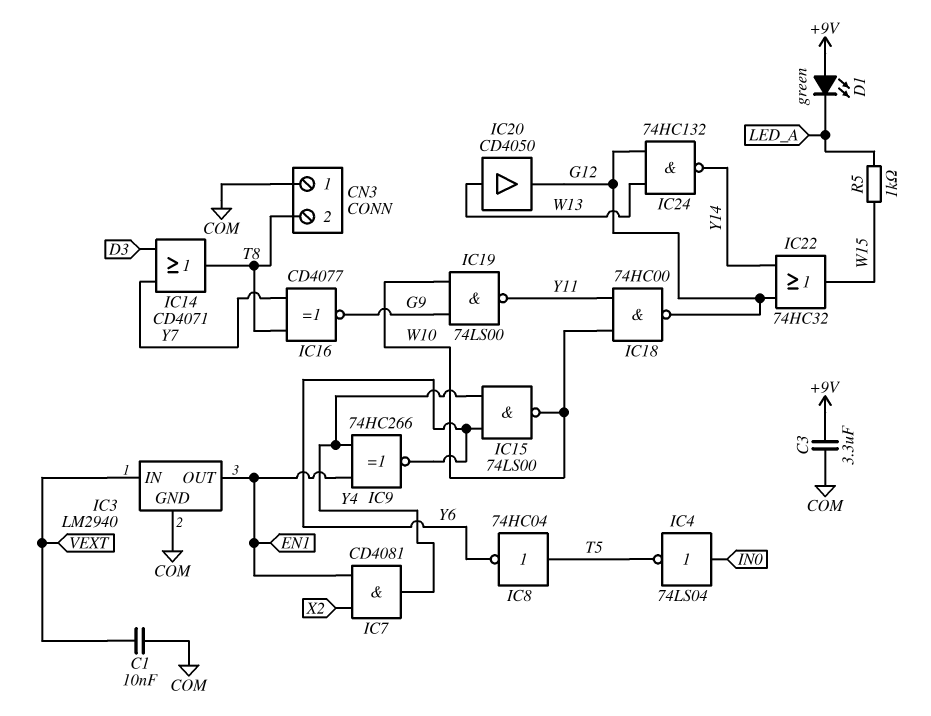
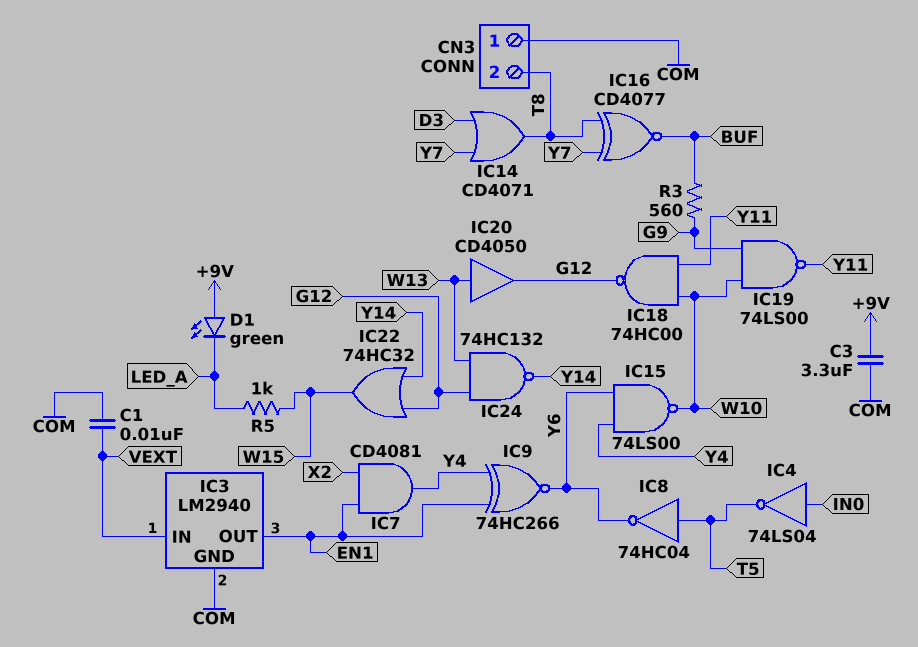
IC16: XNOR CD4077 (in T8, in Y7, out G9) -> XNOR CD4077 (in T8, in Y7, out BUF)
R3: none -> 560 (BUF, G9)

